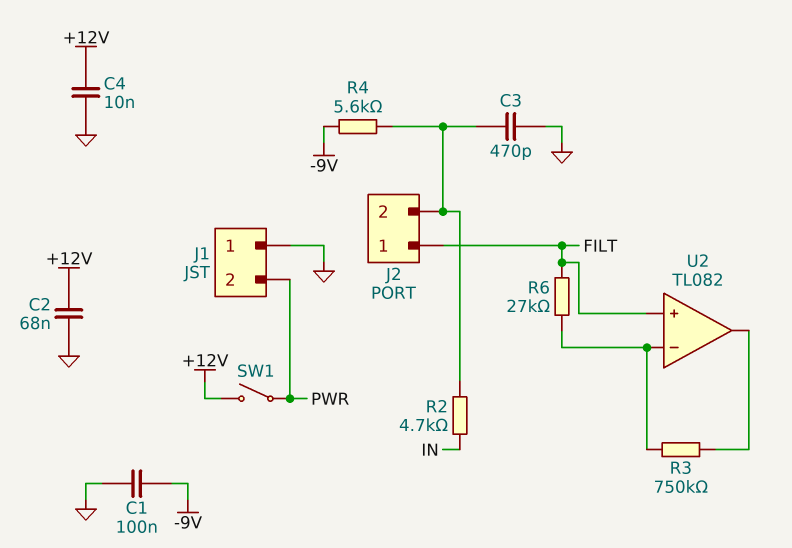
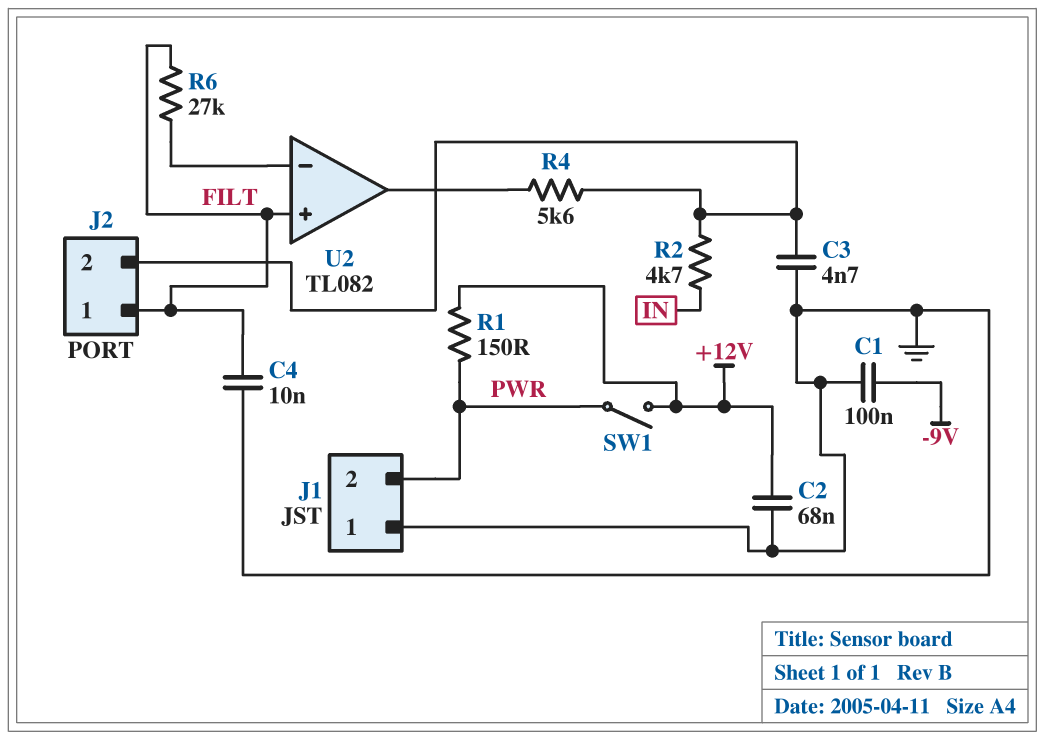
C3: 470pF (GND, J2/2) -> 4.7nF (GND, J2/2)
C4: 10nF (+12V, GND) -> 10nF (FILT, GND)
R1: none -> 150 (+12V, PWR)
R3: 750k (U2/in-, U2/out) -> none
R4: 5.6k (-9V, J2/2) -> 5.6k (J2/2, U2/out)

